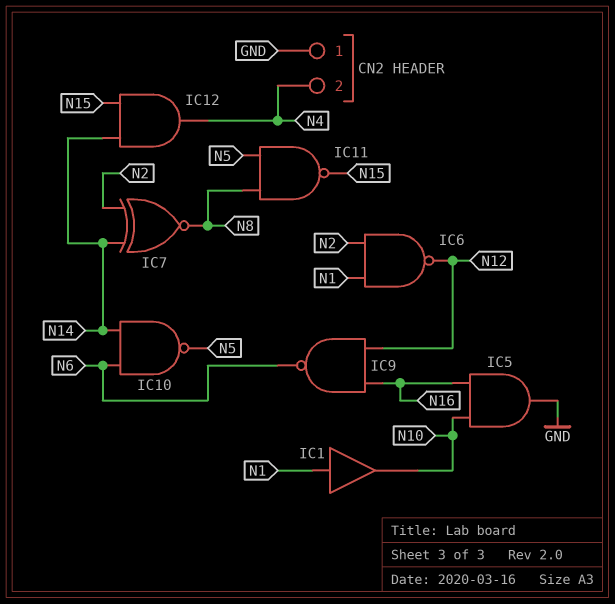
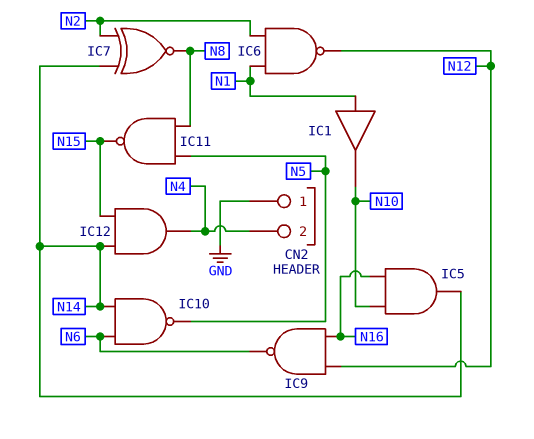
IC5: AND (in N10, in N16, out GND) -> AND (in N10, in N16, out N14)

